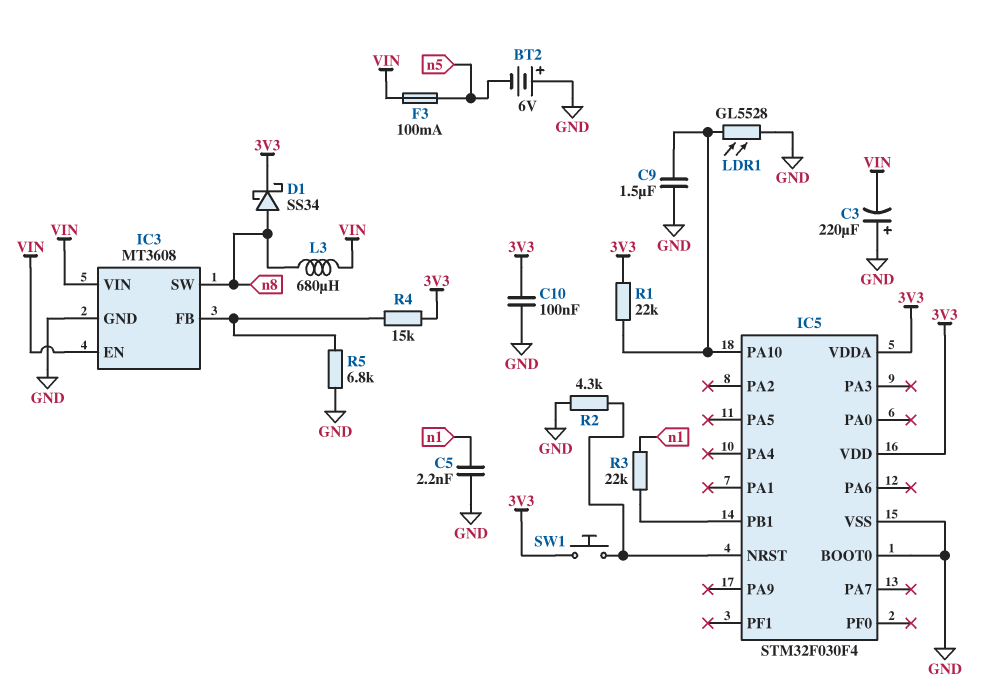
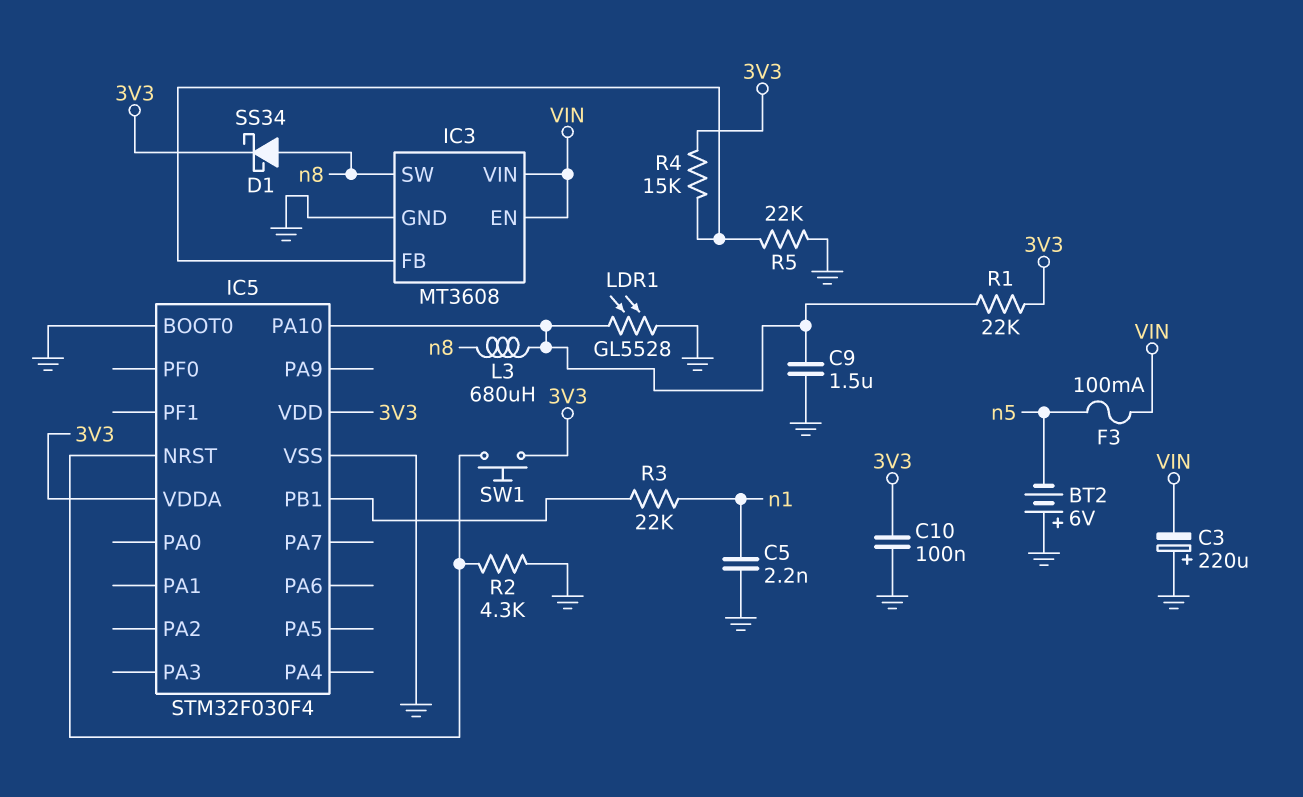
L3: 680uH (VIN, n8) -> 680uH (IC5/PA10, n8)
R5: 6.8k (GND, IC3/FB) -> 22k (GND, IC3/FB)

